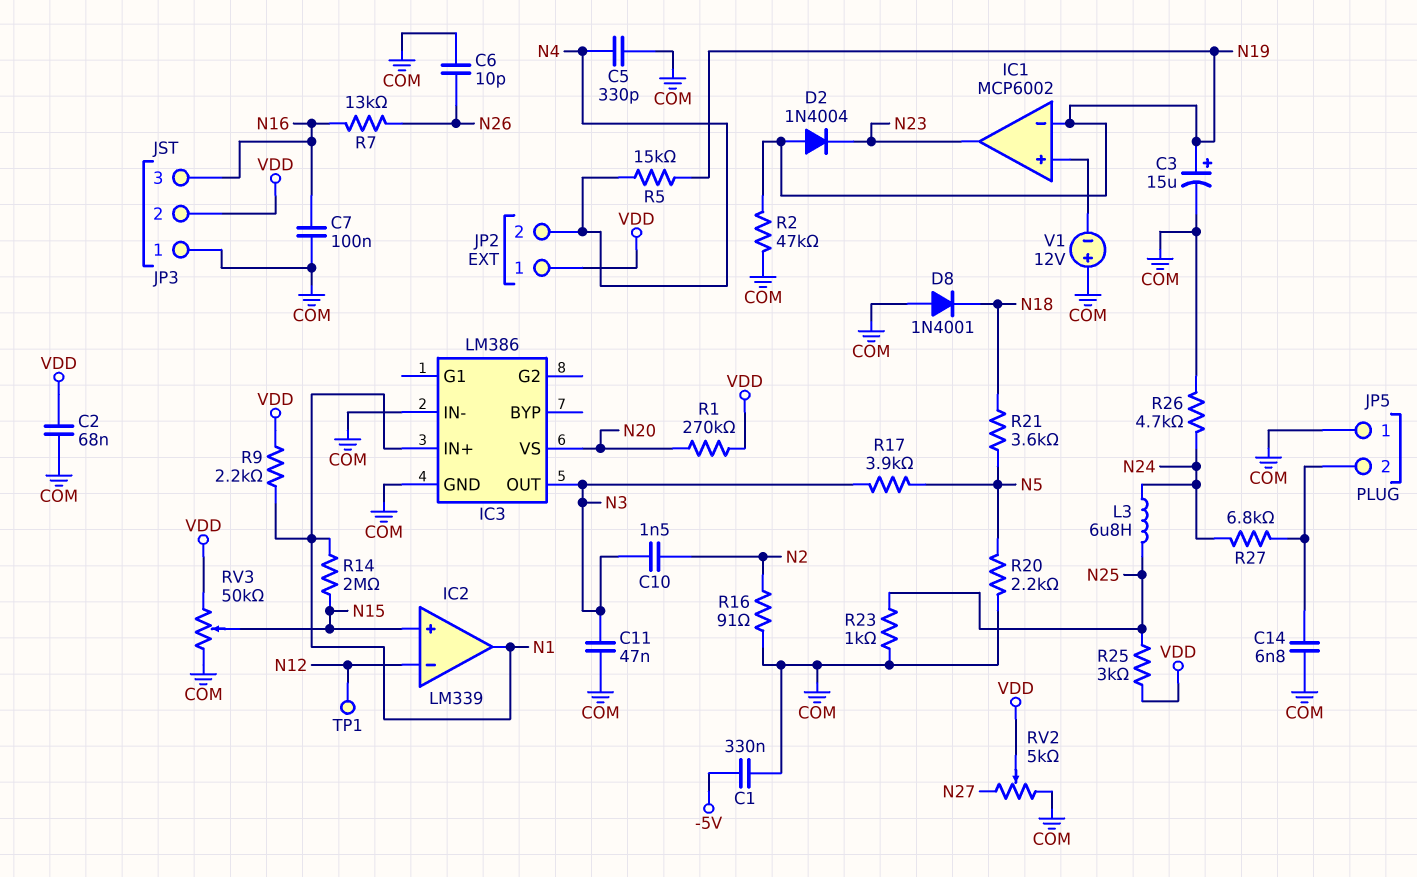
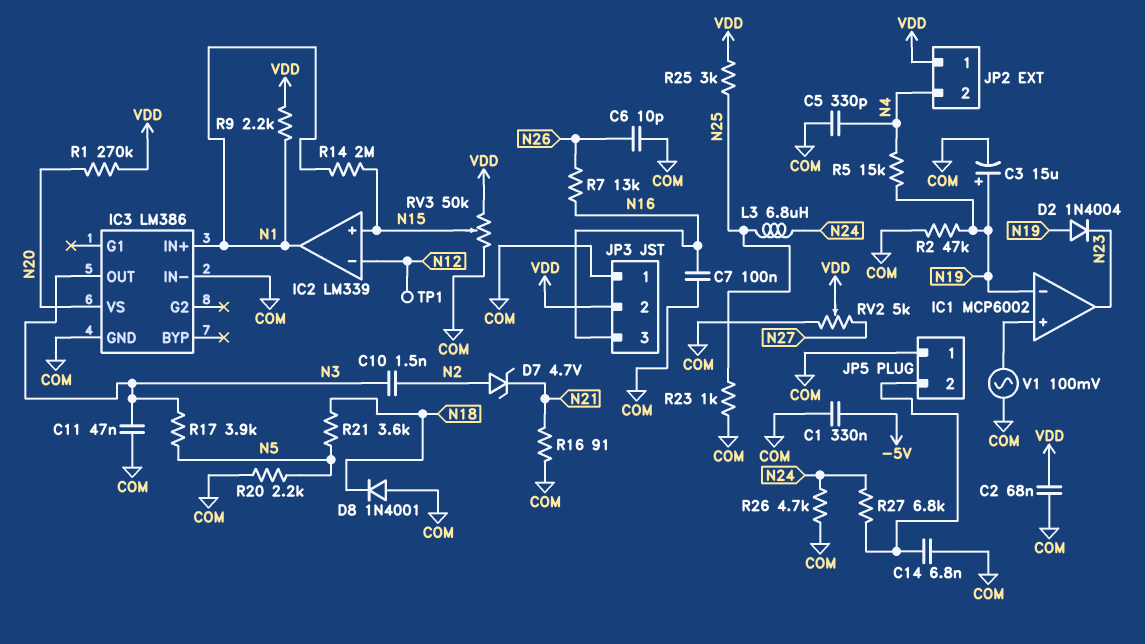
D7: none -> zener 4.7V (A N2, K N21)
R16: 91 (COM, N2) -> 91 (COM, N21)
V1: 12V (plus COM, minus IC1/in+) -> AC 100mV (COM, IC1/in+)

